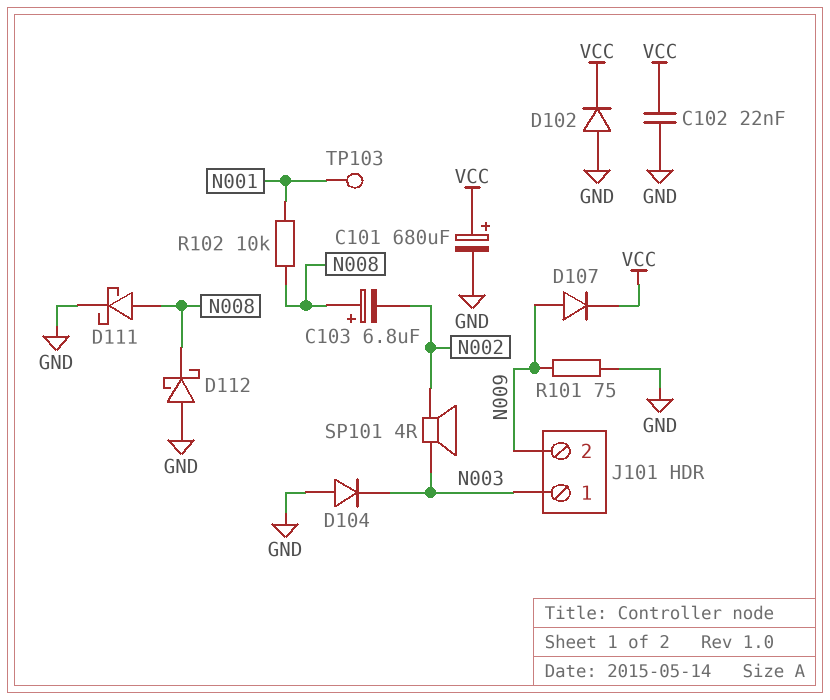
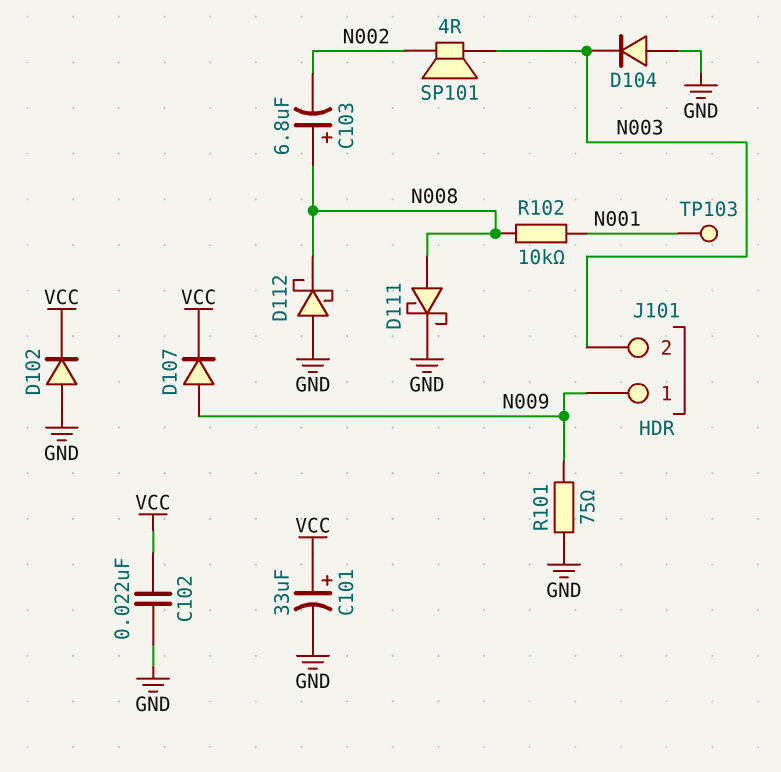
C101: 680uF (plus VCC, minus GND) -> 33uF (plus VCC, minus GND)
J101 pin 1: N003 -> N009
J101 pin 2: N009 -> N003

